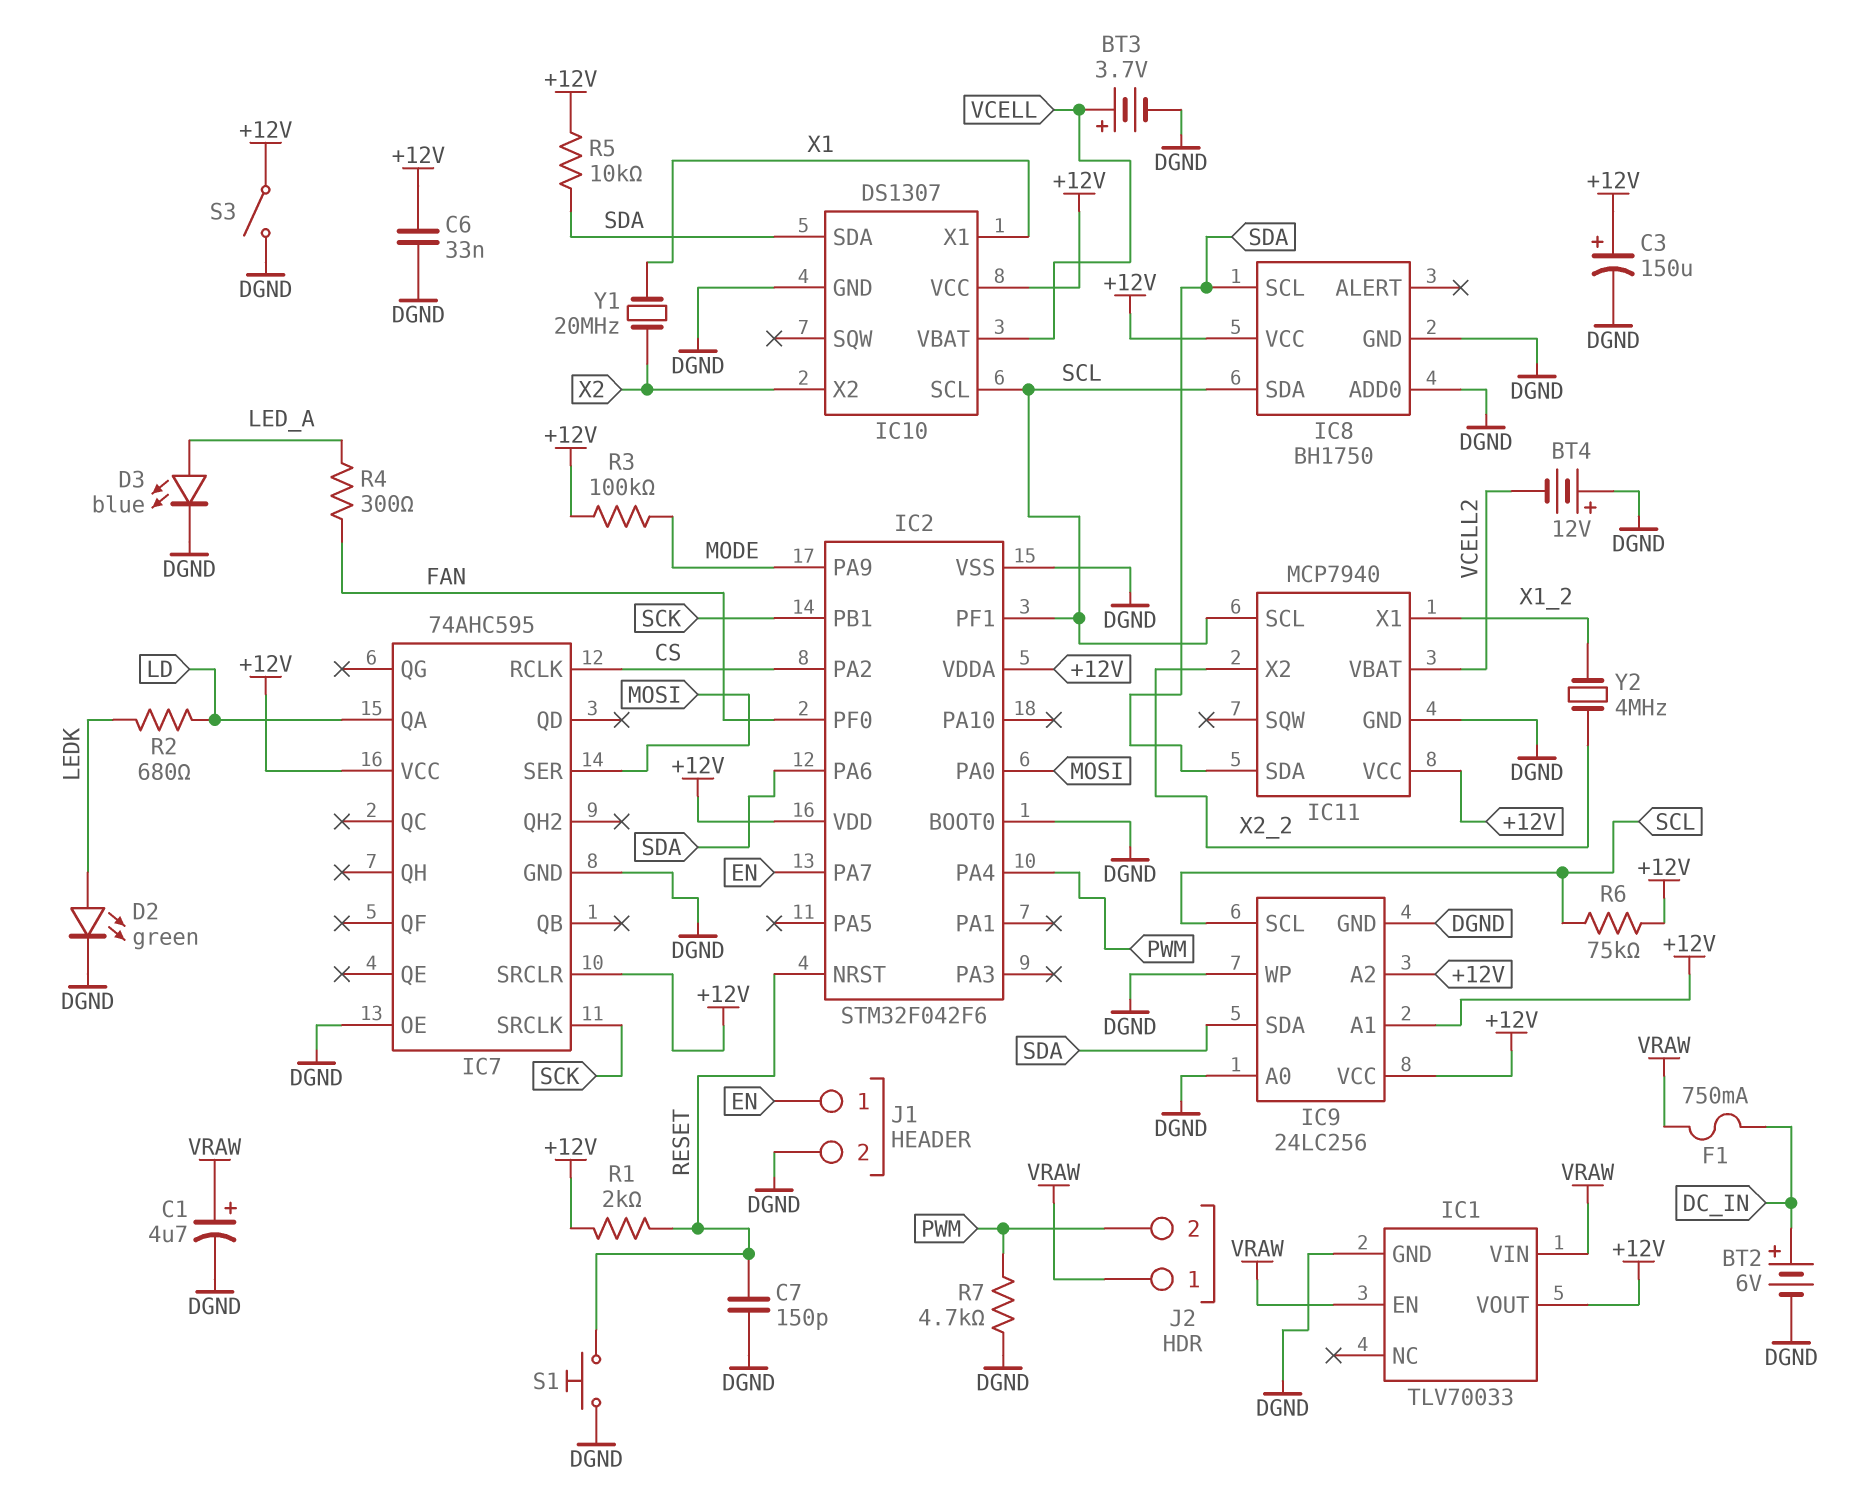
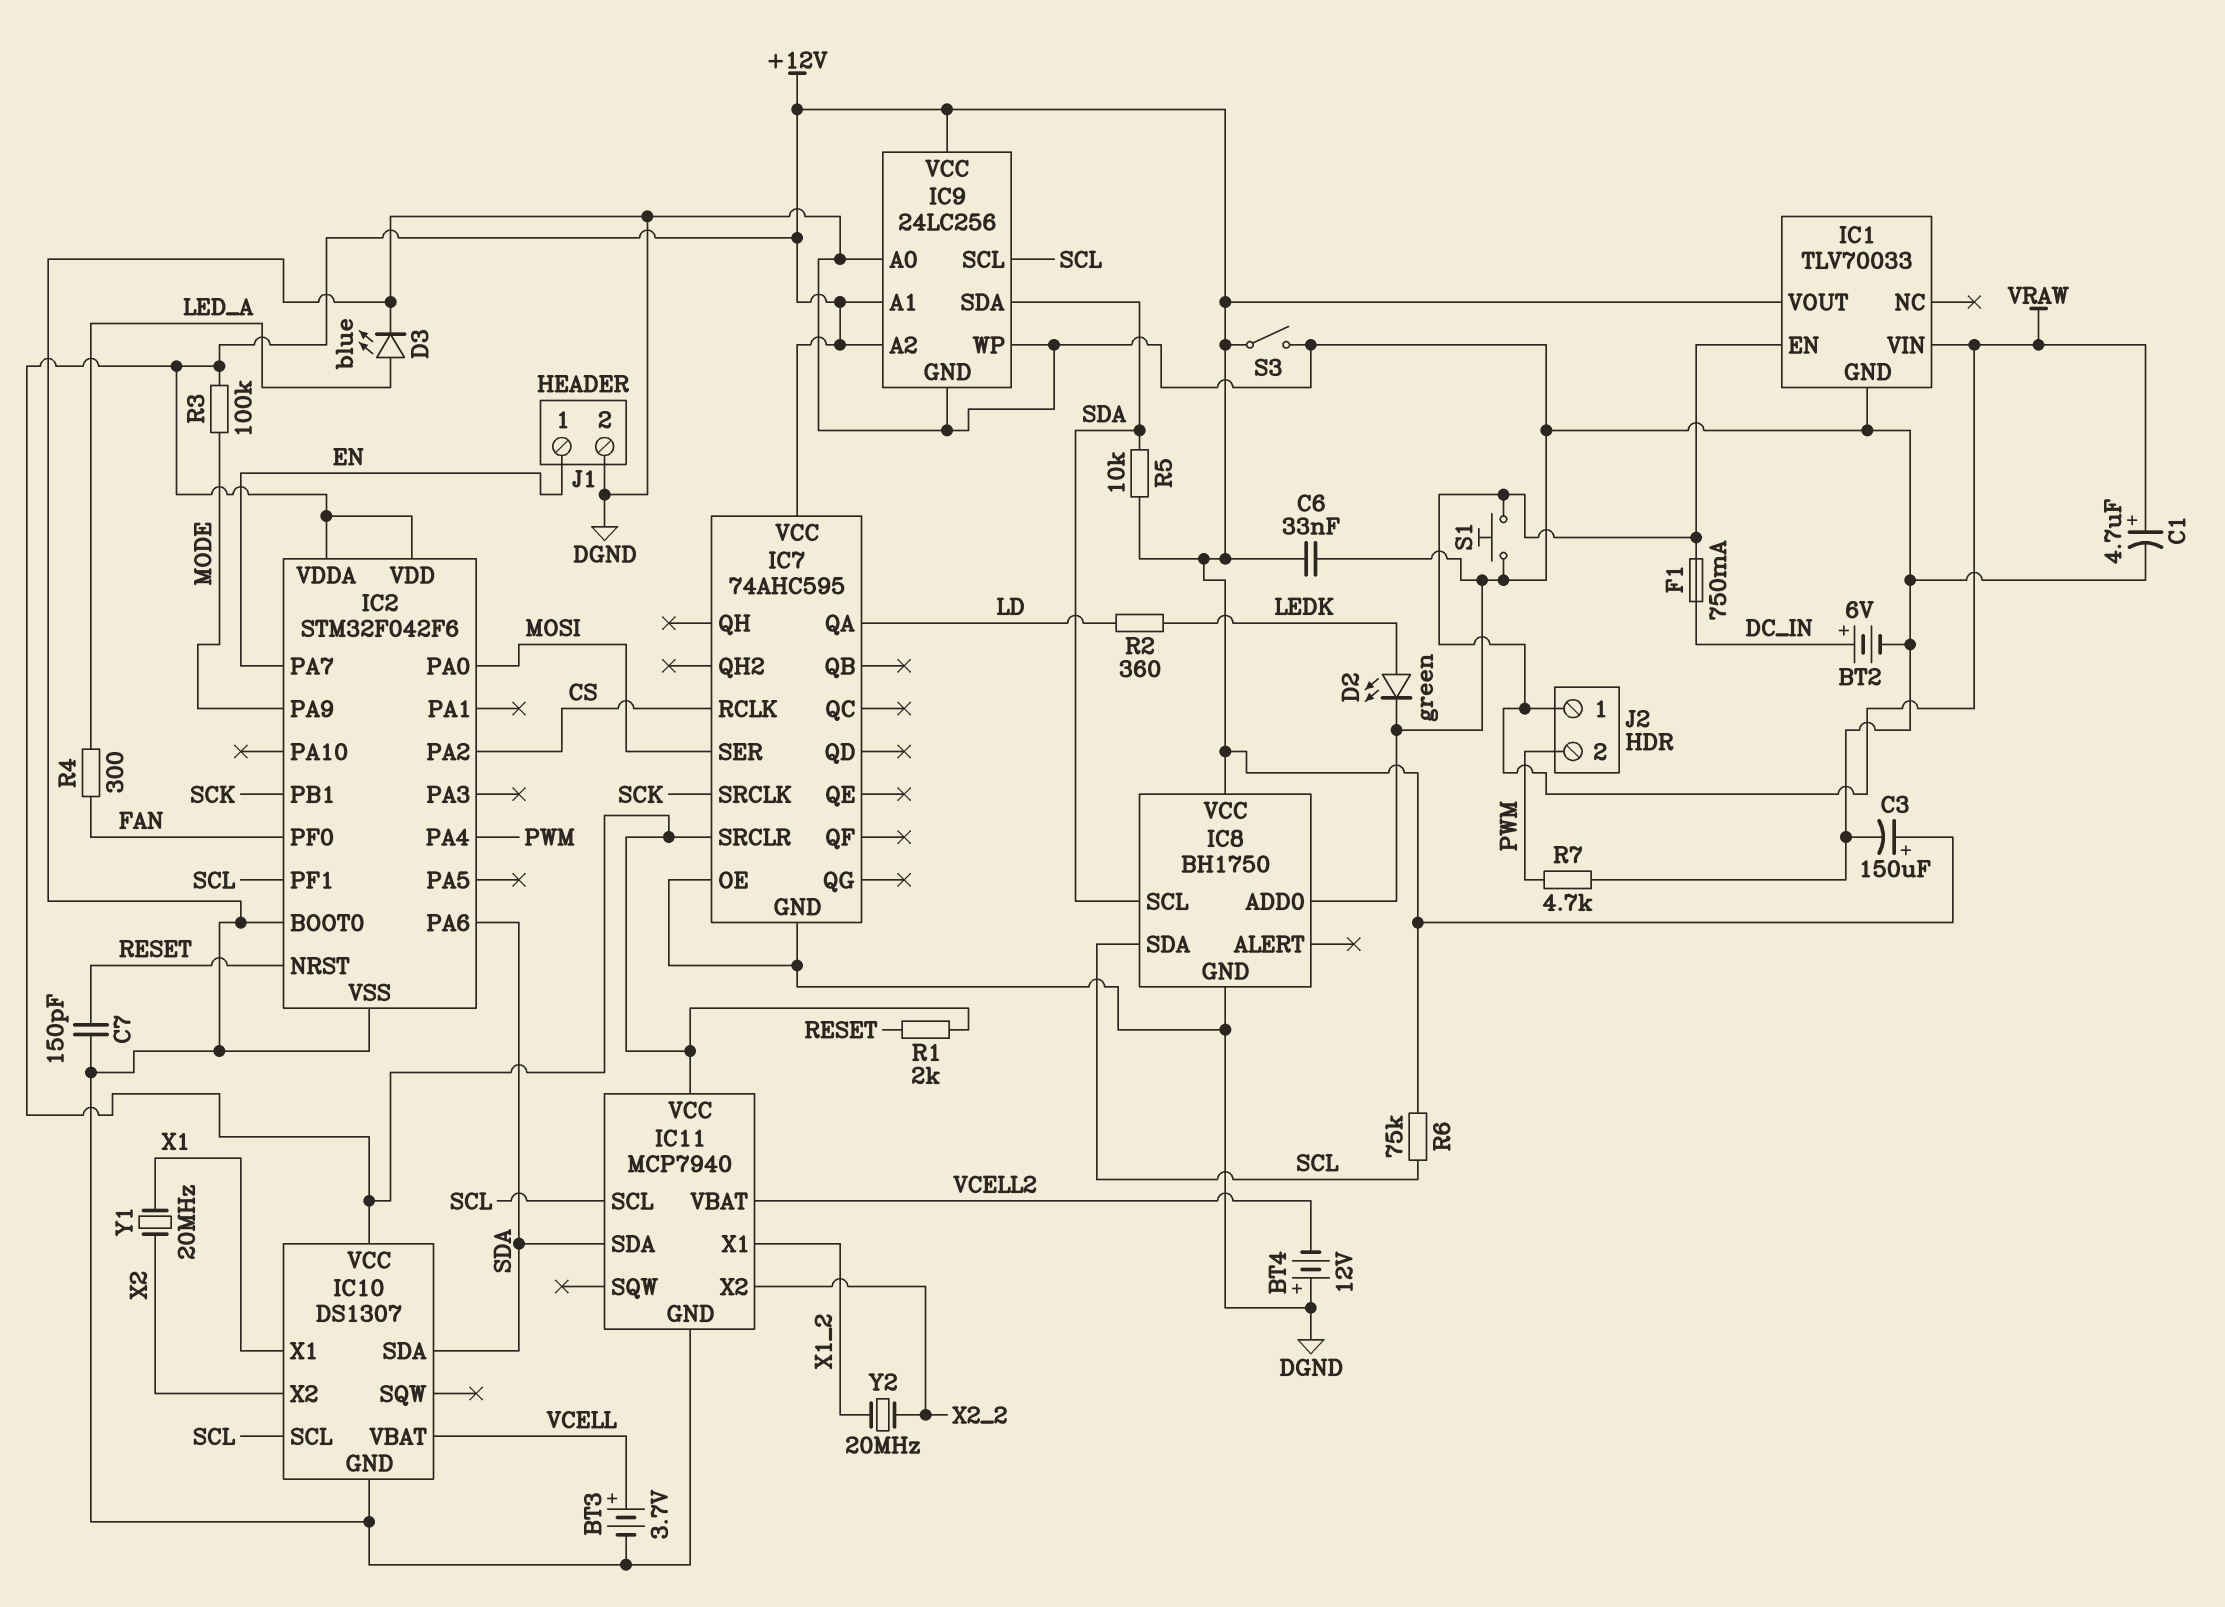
R2: 680 (LD, LEDK) -> 360 (LD, LEDK)
S1: button (DGND, RESET) -> button (DGND, VRAW)
Y2: 4MHz (X1_2, X2_2) -> 20MHz (X1_2, X2_2)

